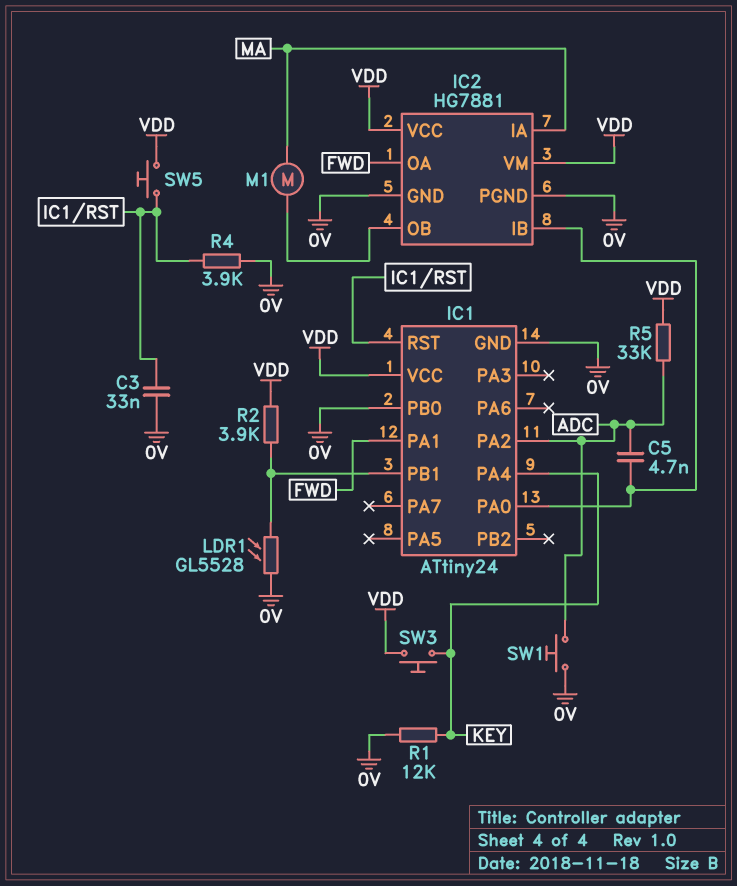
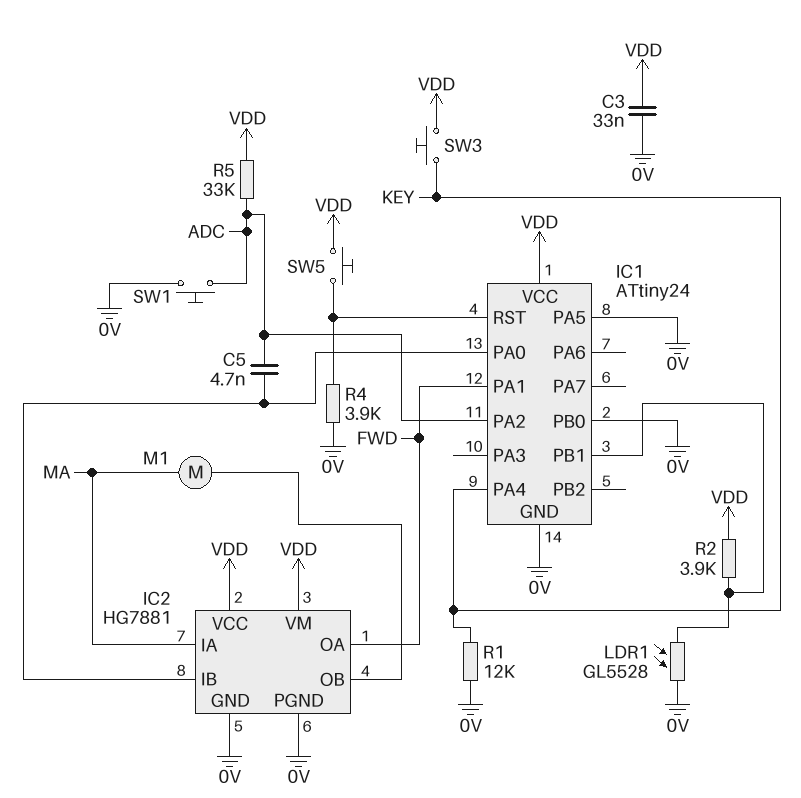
C3: 33nF (0V, IC1/RST) -> 33nF (0V, VDD)
IC1 pin PA5: none -> 0V

